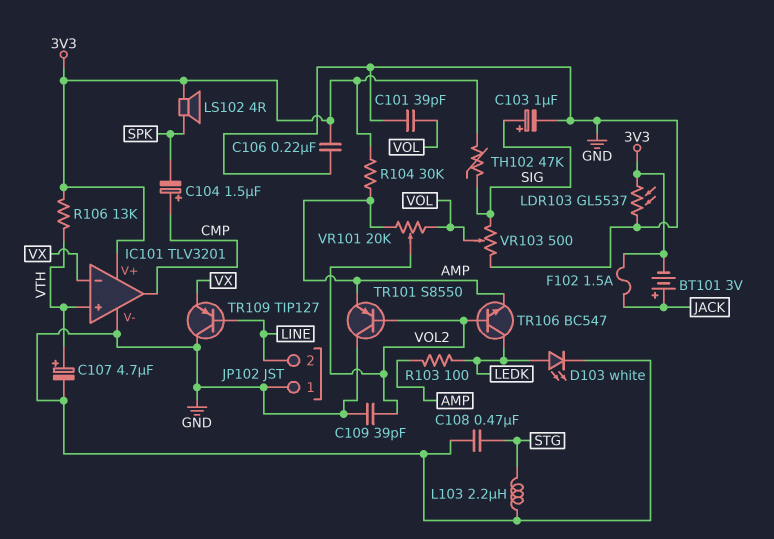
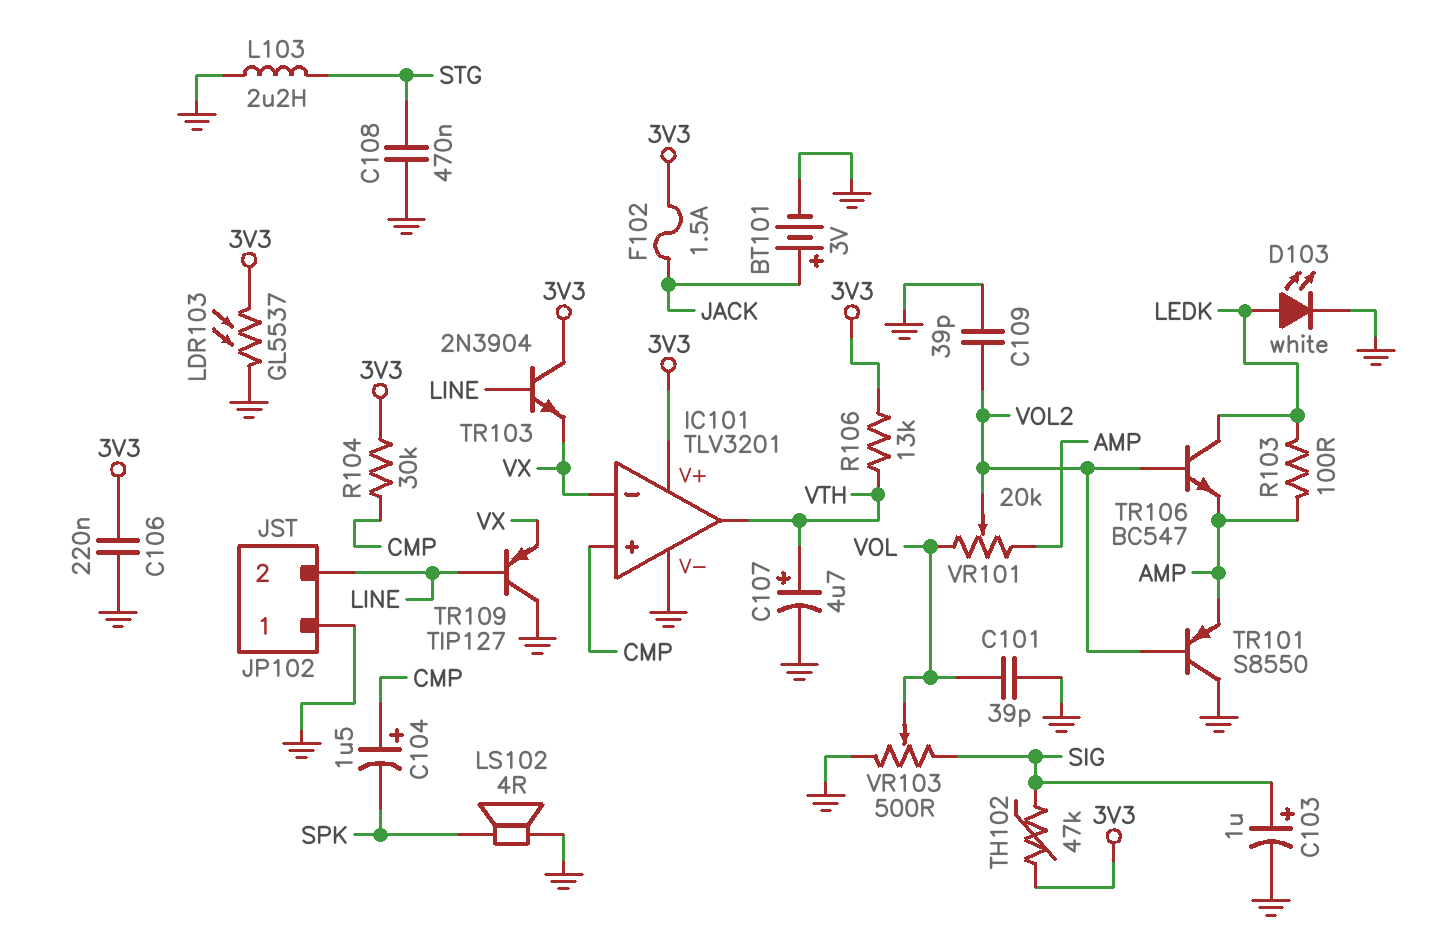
BT101: 3V (plus JACK, minus 3V3) -> 3V (plus JACK, minus GND)
IC101 pin in+: VTH -> CMP
IC101 pin out: CMP -> VTH
LS102: speaker 4R (3V3, SPK) -> speaker 4R (GND, SPK)
R104: 30k (3V3, AMP) -> 30k (3V3, CMP)
TR103: none -> NPN 2N3904 (B LINE, C 3V3, E VX)

